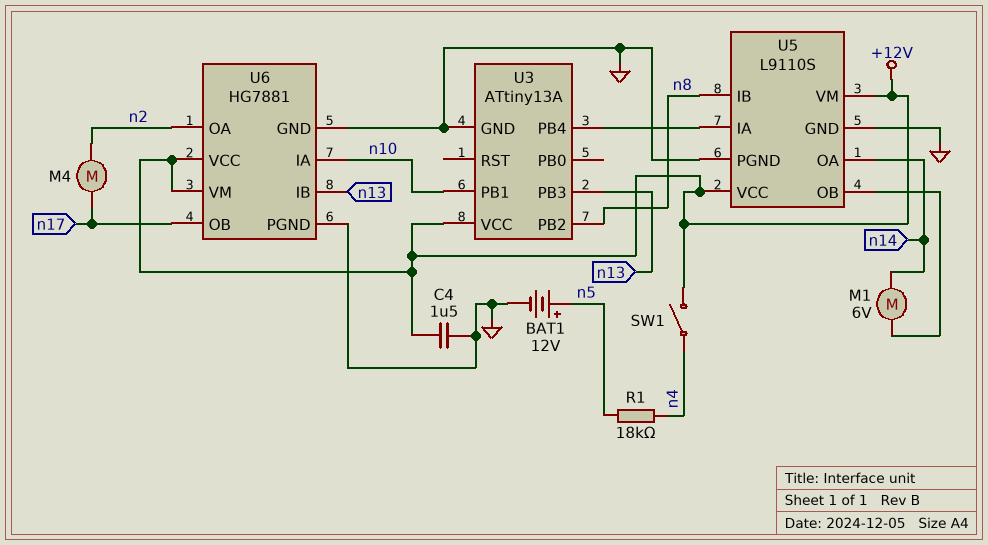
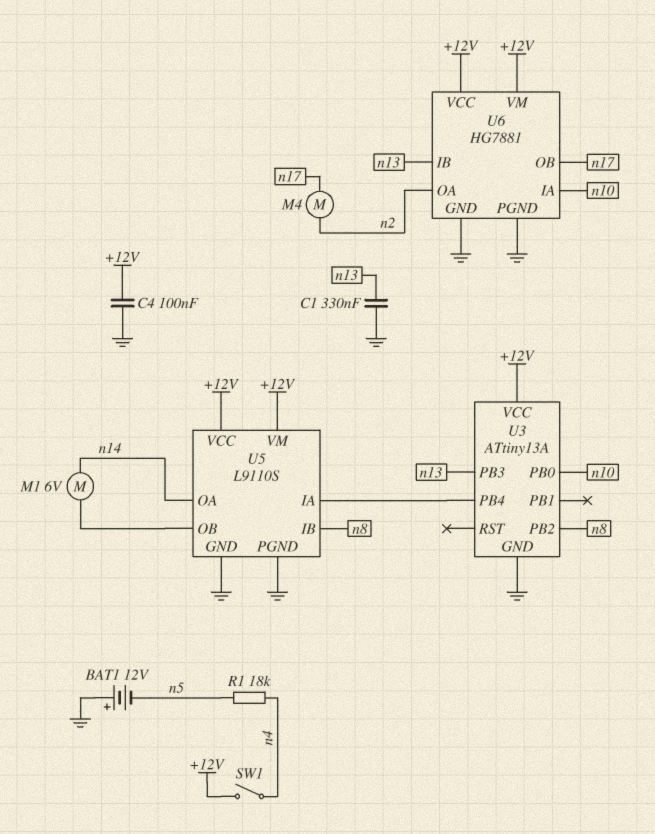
BAT1: 12V (plus n5, minus GND) -> 12V (plus GND, minus n5)
C1: none -> 330nF (GND, n13)
C4: 1.5uF (+12V, GND) -> 100nF (+12V, GND)
U3 pin PB0: none -> n10
U3 pin PB1: n10 -> none

